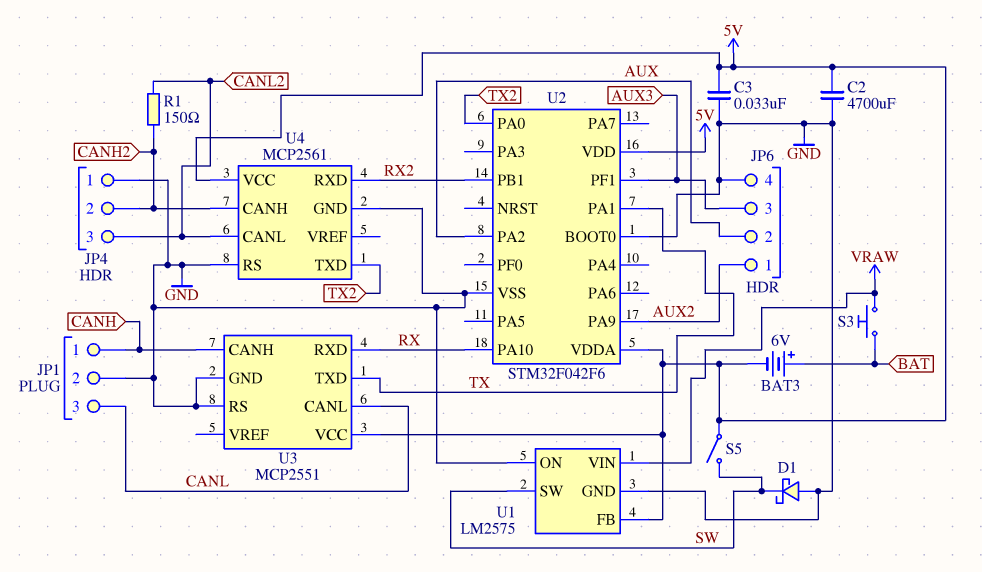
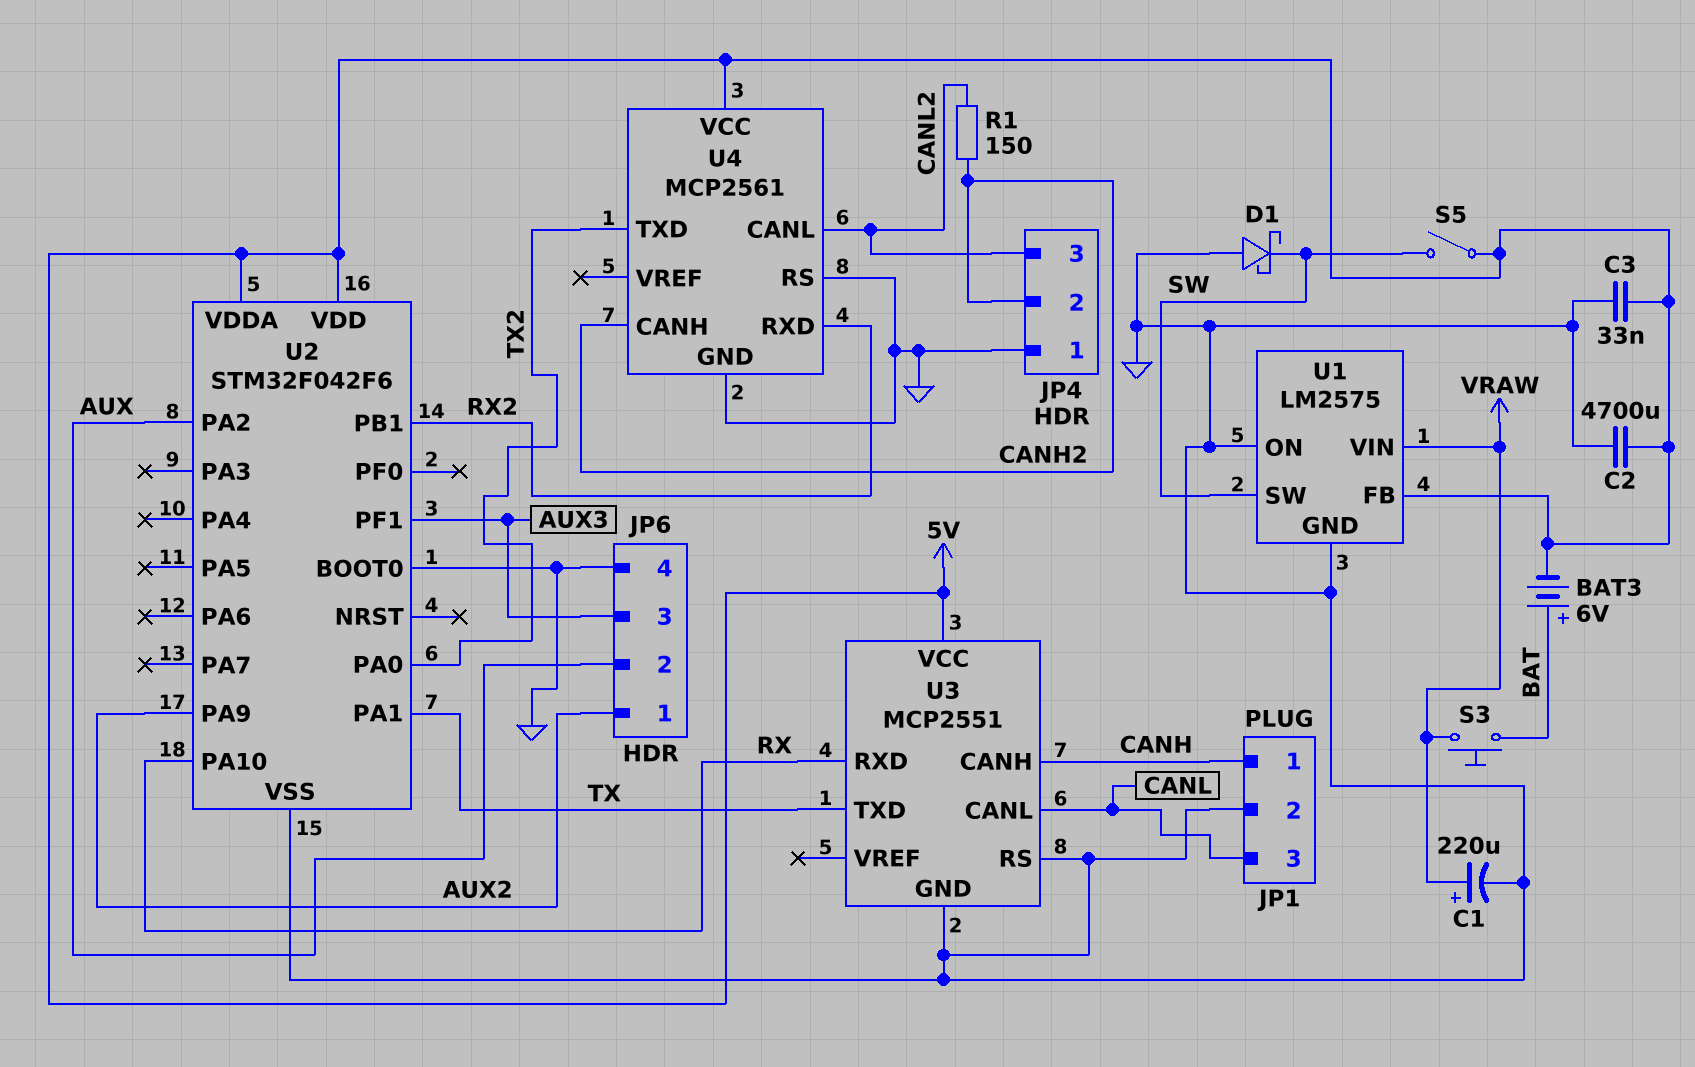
C1: none -> 220uF (plus VRAW, minus GND)

